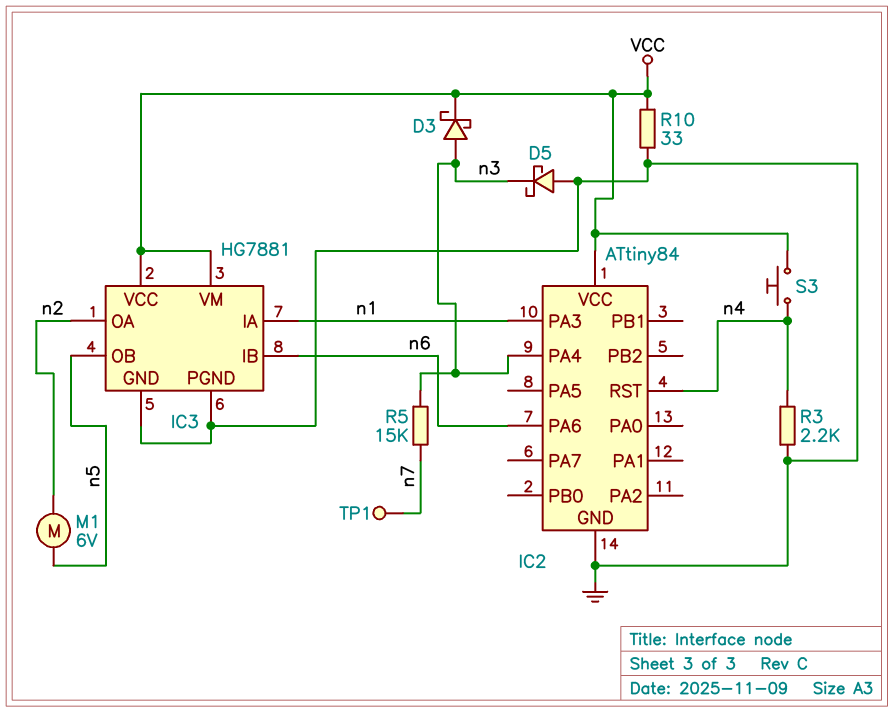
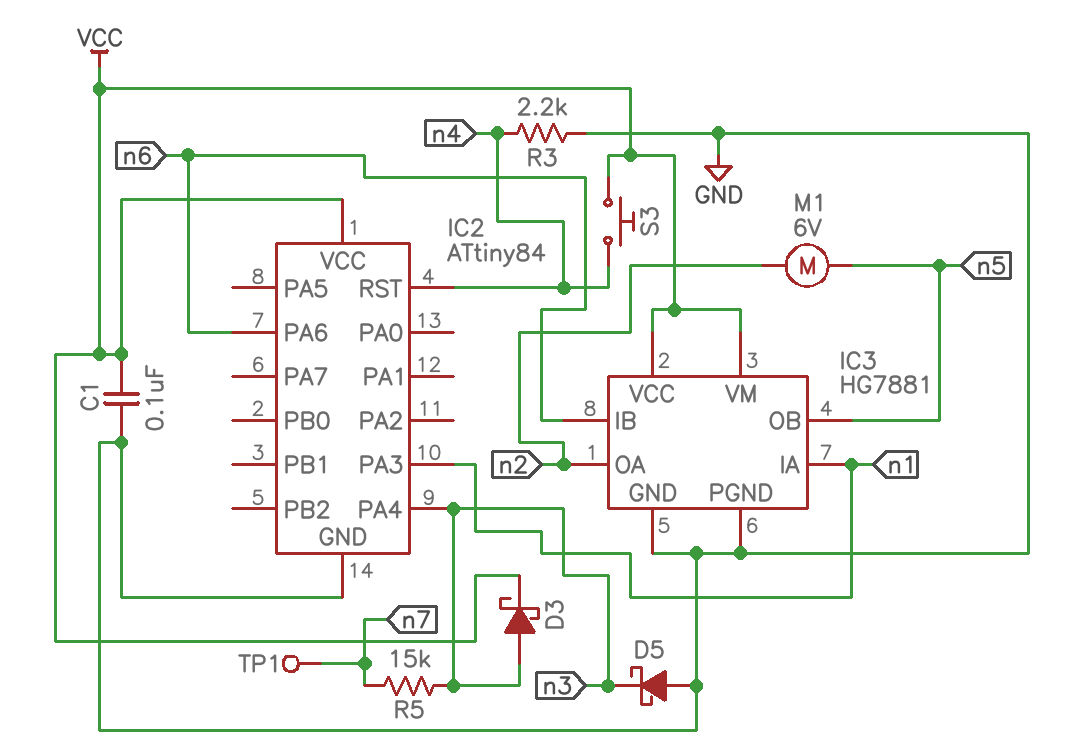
C1: none -> 100nF (GND, VCC)
R10: 33 (GND, VCC) -> none

